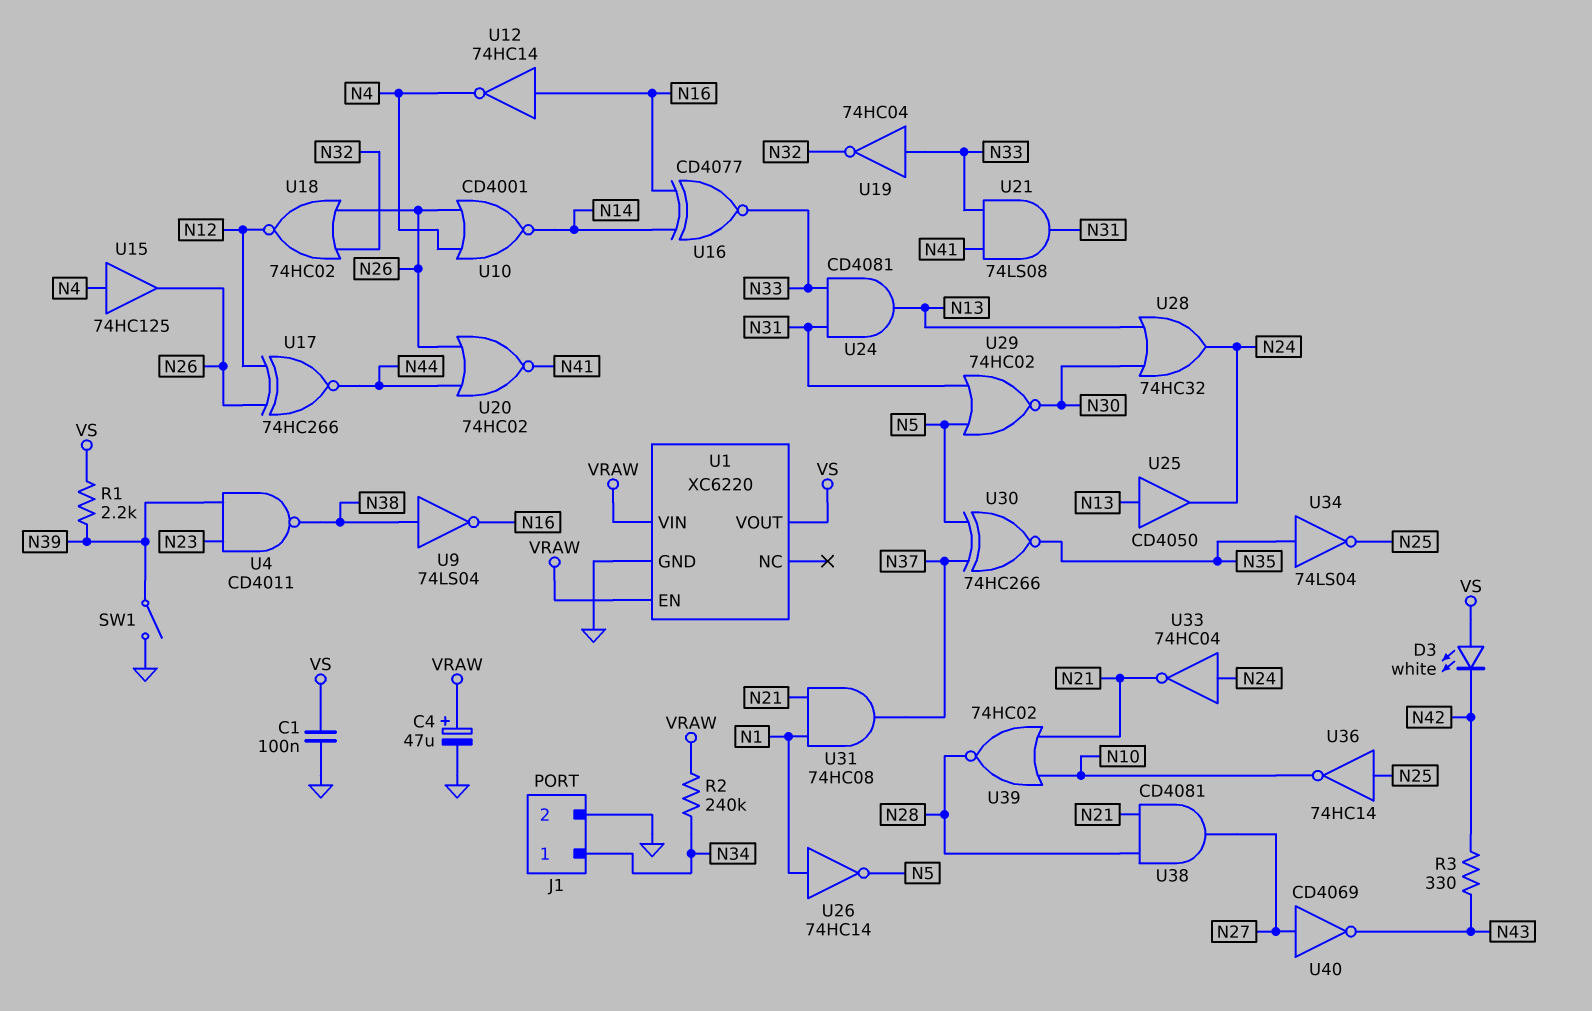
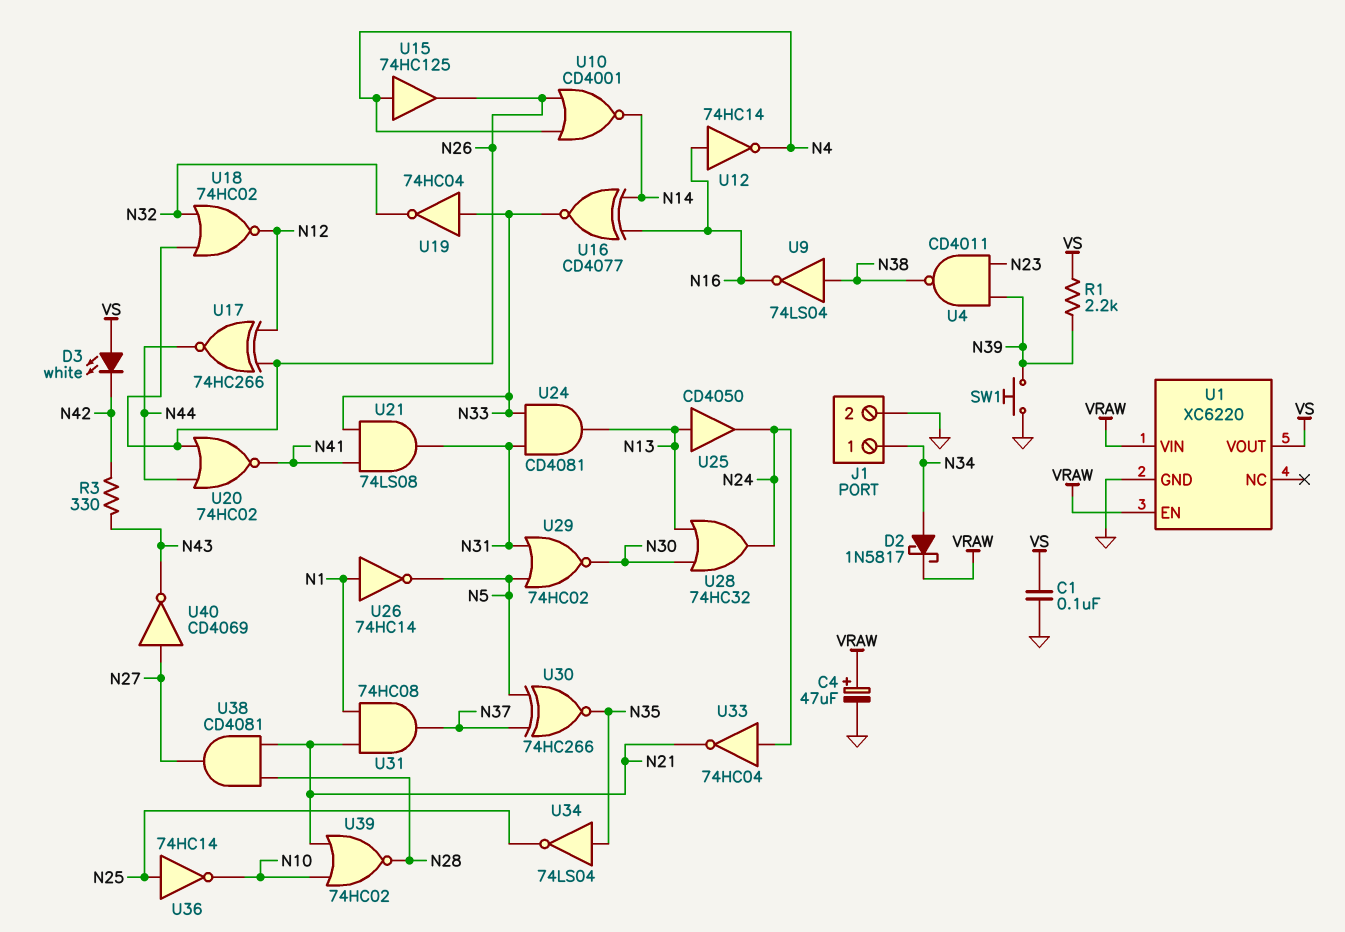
D2: none -> schottky 1N5817 (A N34, K VRAW)
R2: 240k (N34, VRAW) -> none
SW1: switch (GND, N39) -> button (GND, N39)

